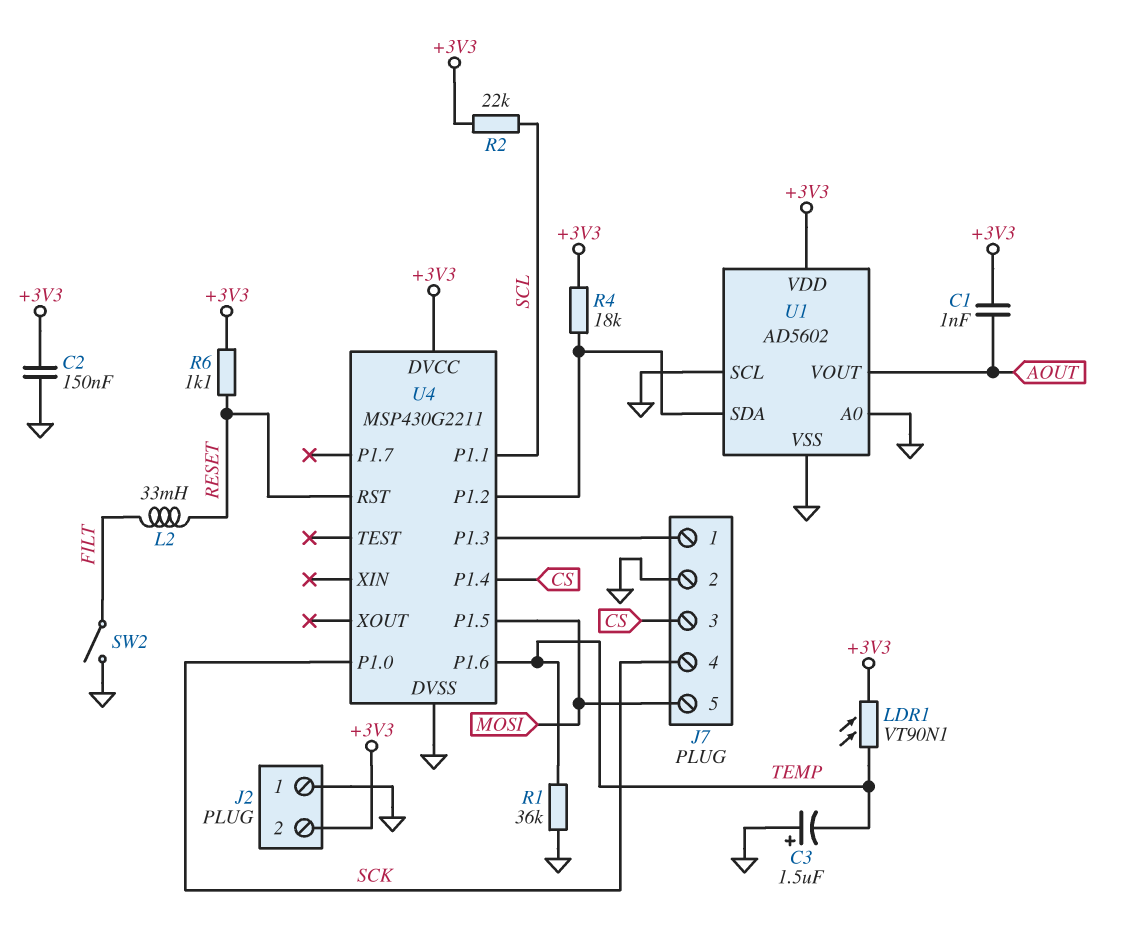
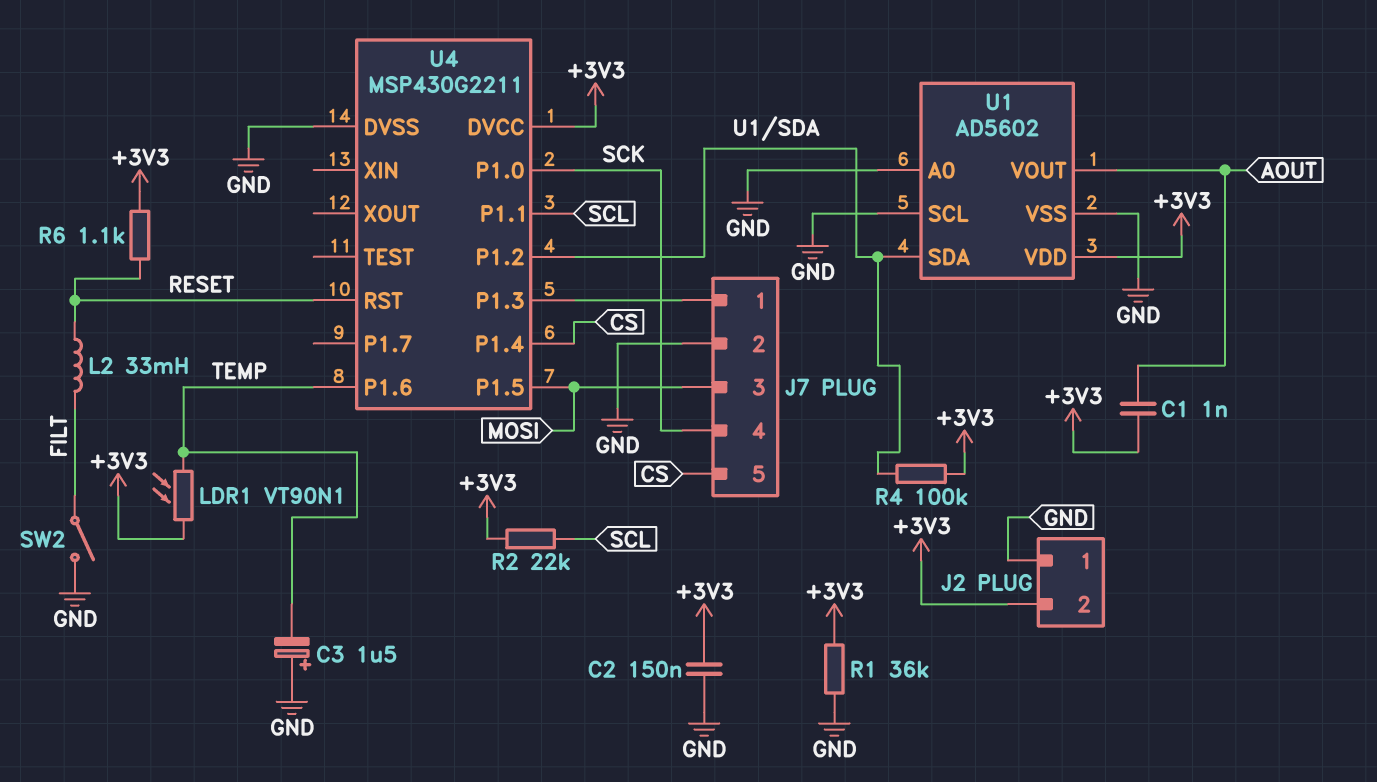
J7 pin 3: CS -> MOSI
J7 pin 5: MOSI -> CS
R1: 36k (GND, TEMP) -> 36k (+3V3, GND)
R4: 18k (+3V3, U1/SDA) -> 100k (+3V3, U1/SDA)

